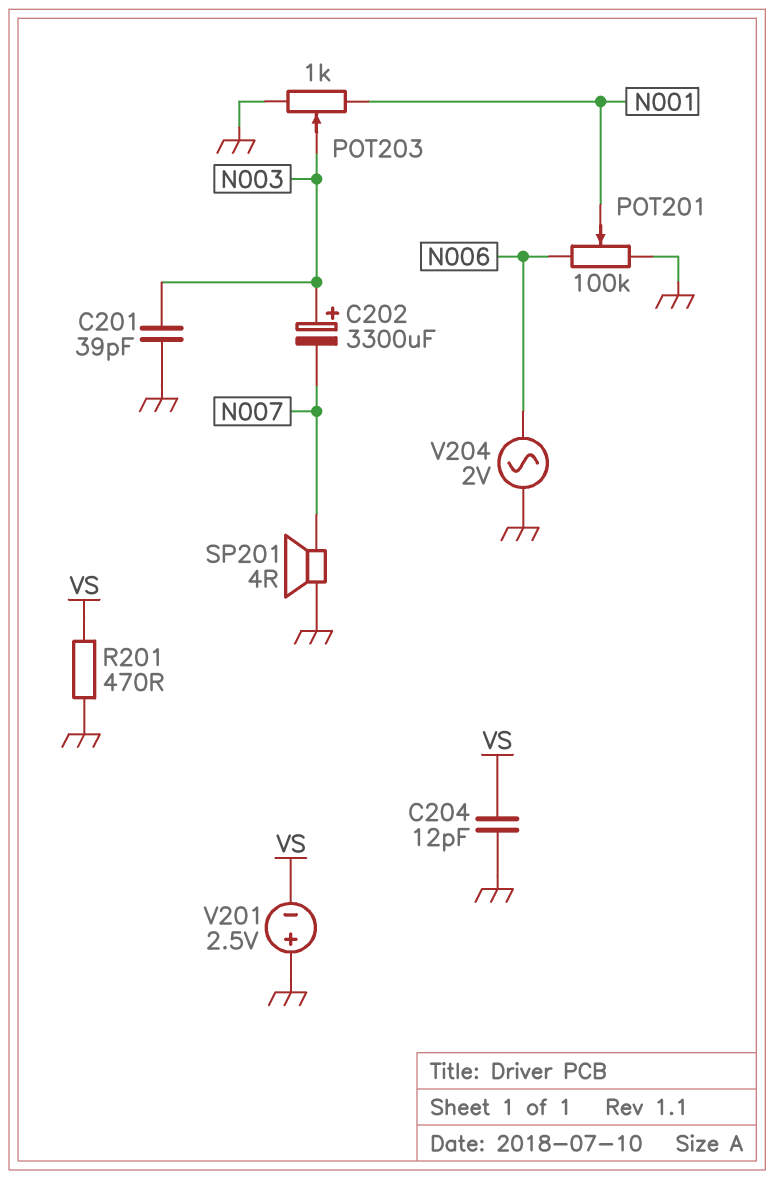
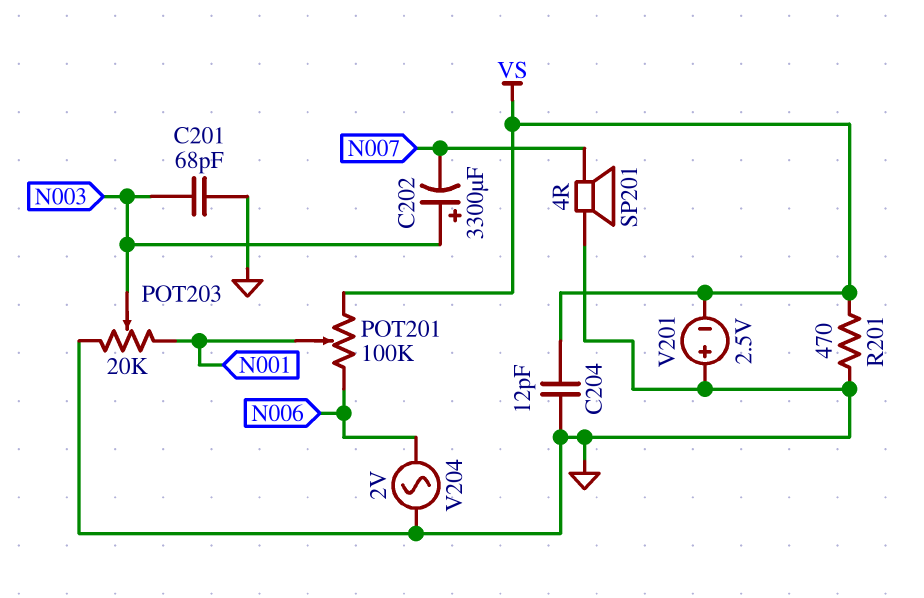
C201: 39pF (GND, N003) -> 68pF (GND, N003)
POT201: 100k (GND, N006, wiper N001) -> 100k (N006, VS, wiper N001)
POT203: 1k (GND, N001, wiper N003) -> 20k (GND, N001, wiper N003)

